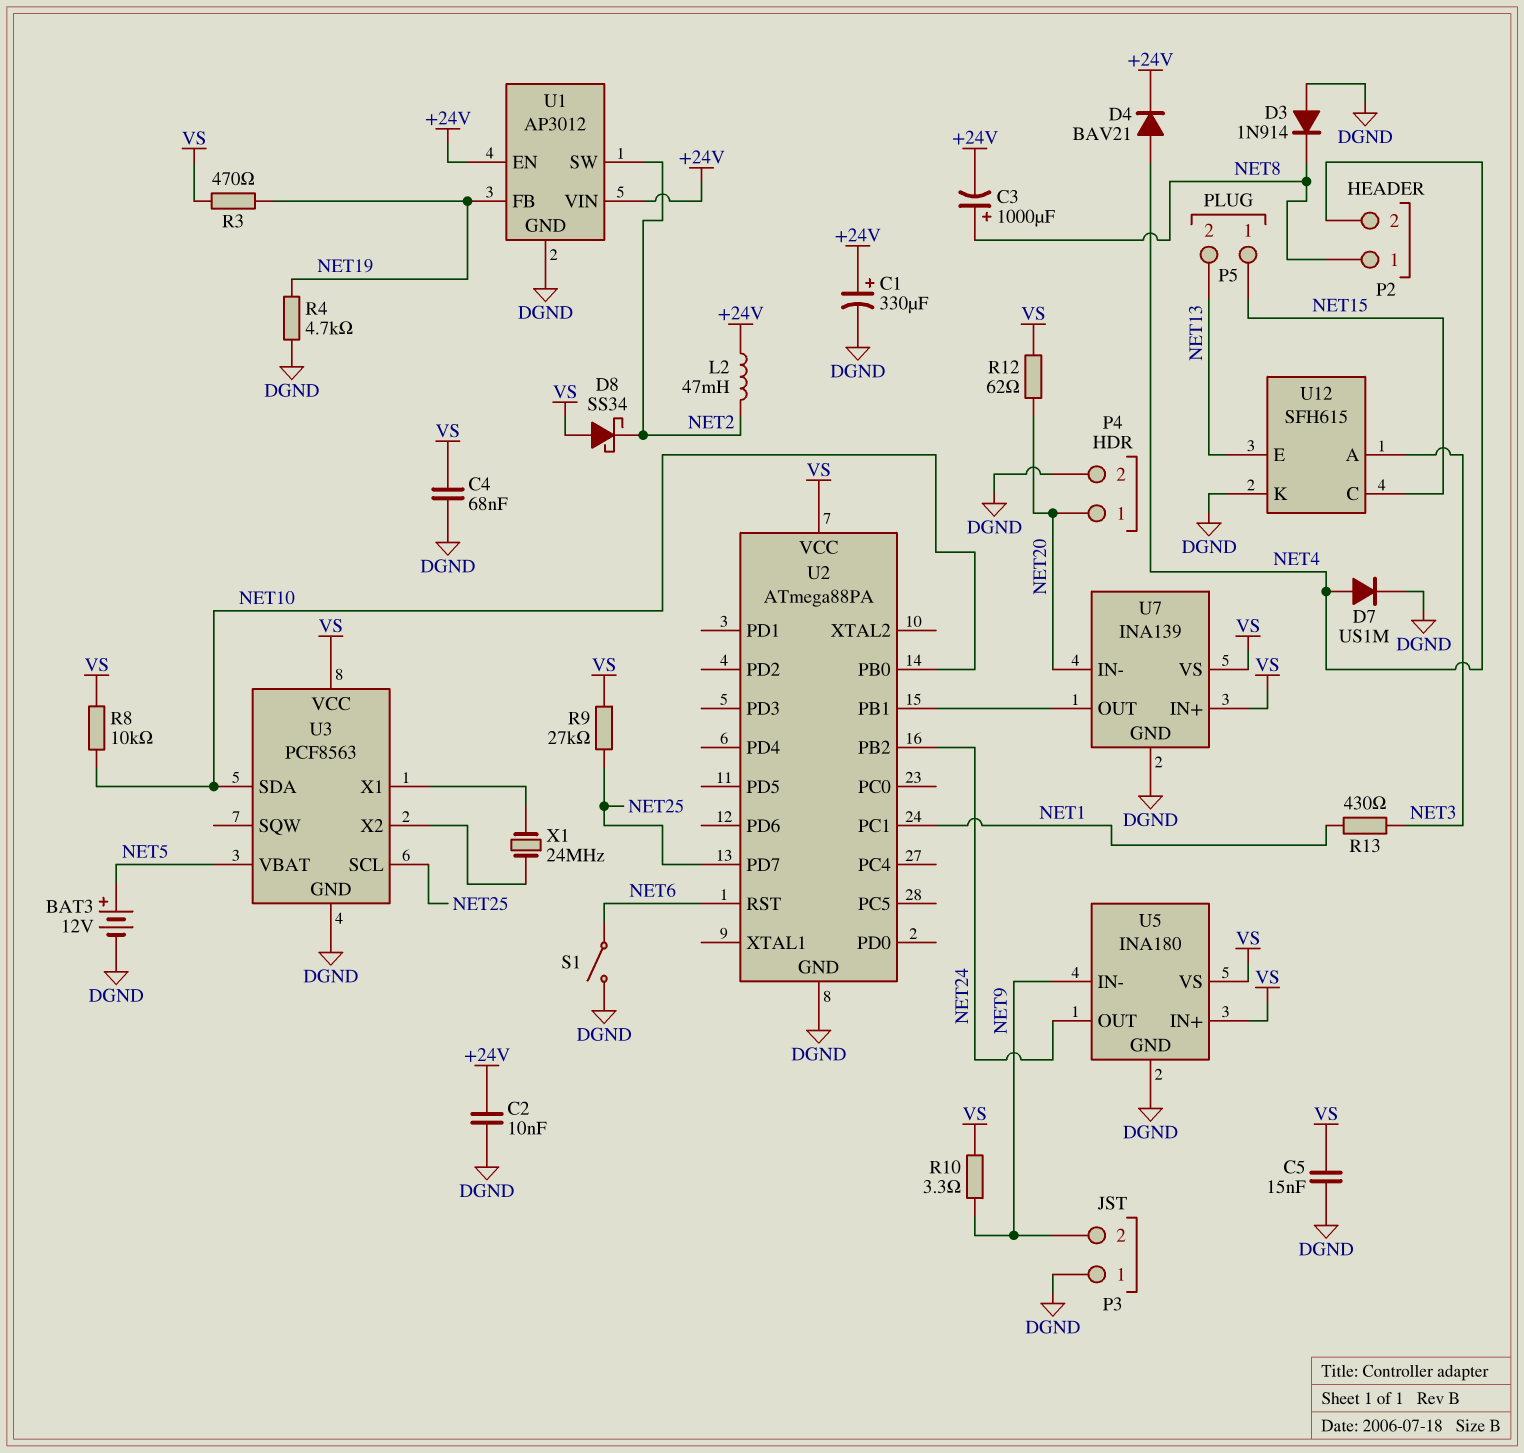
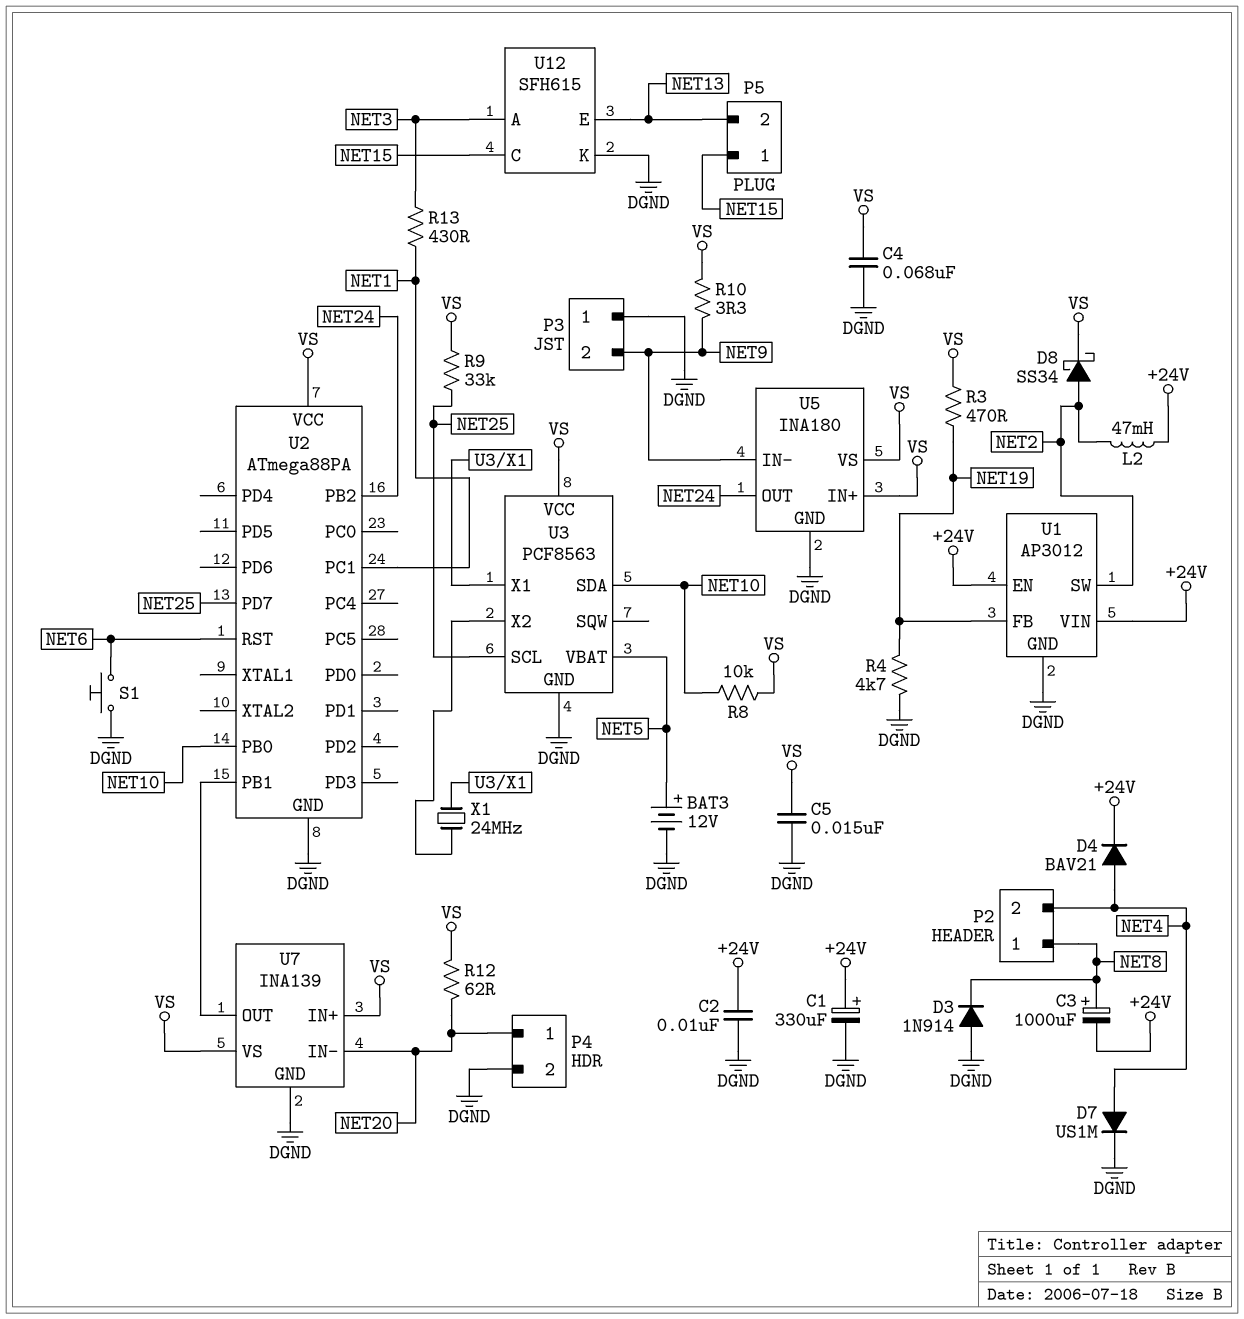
D8: schottky SS34 (A VS, K NET2) -> schottky SS34 (A NET2, K VS)
R9: 27k (NET25, VS) -> 33k (NET25, VS)
S1: switch (DGND, NET6) -> button (DGND, NET6)

